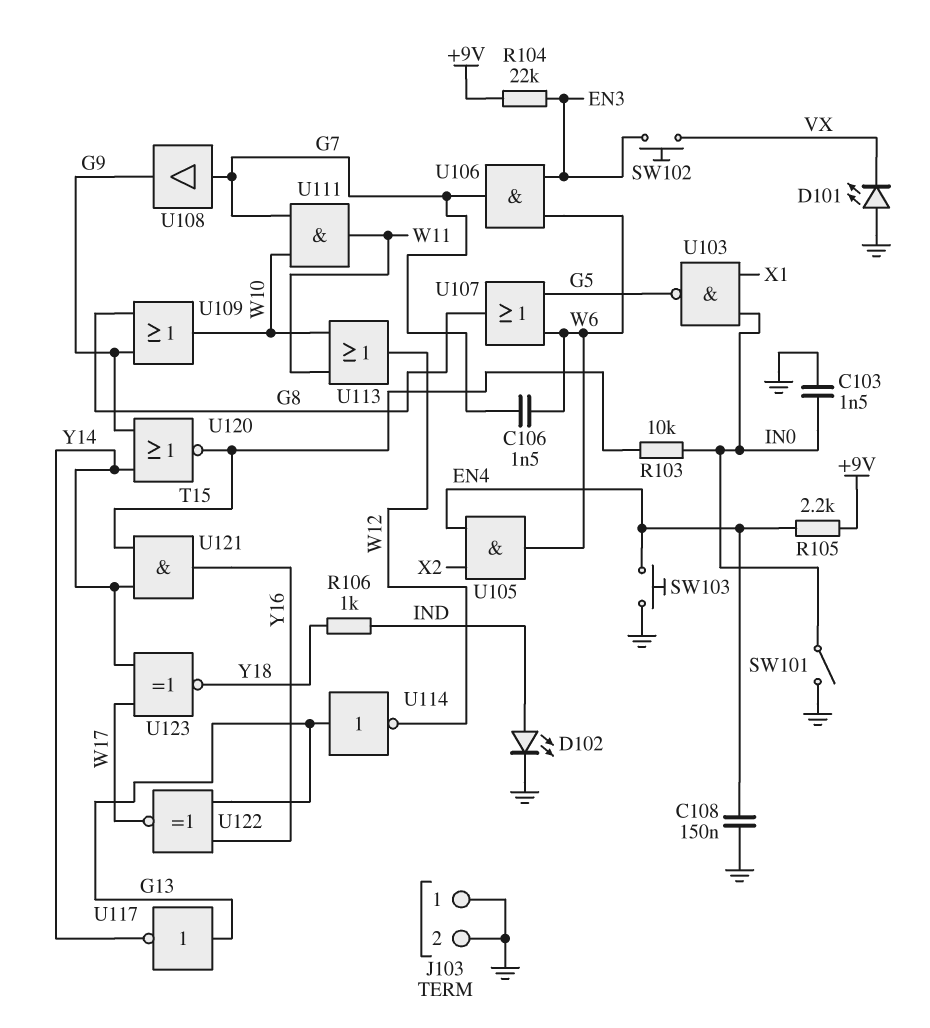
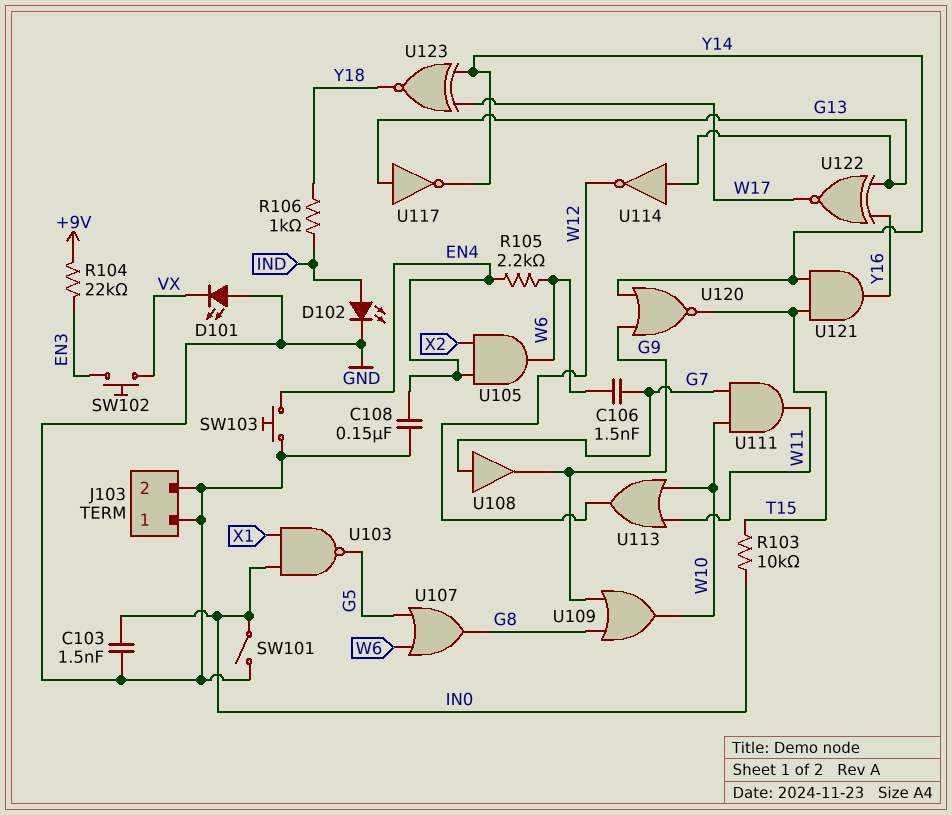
R105: 2.2k (+9V, EN4) -> 2.2k (EN4, W6)
U106: AND (in EN3, in W6, out G7) -> none

